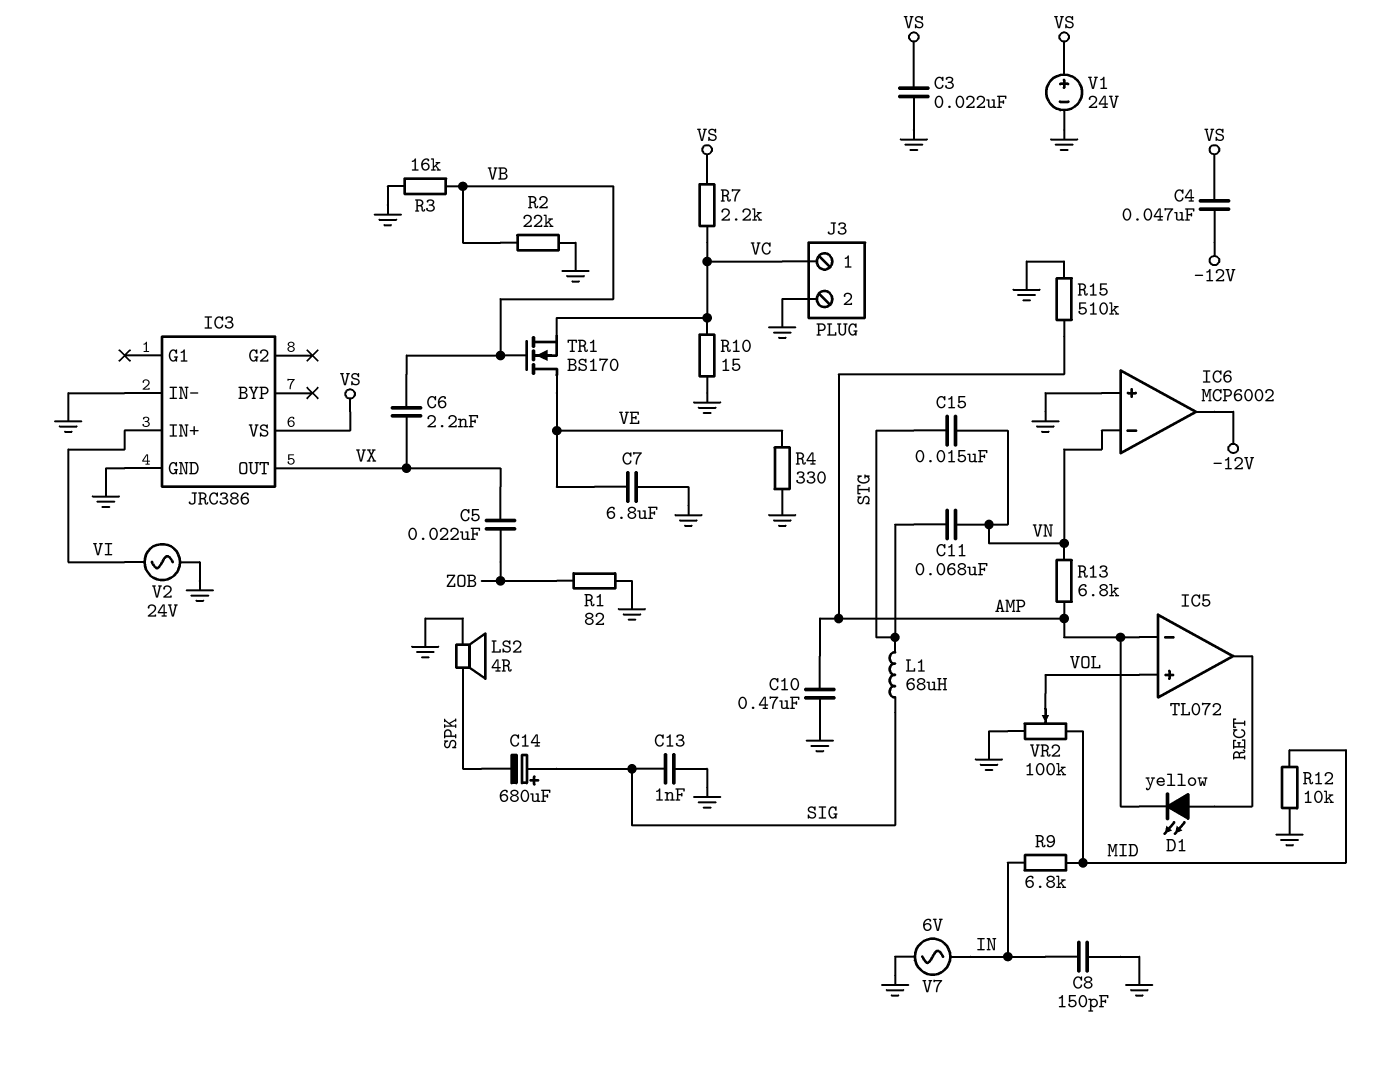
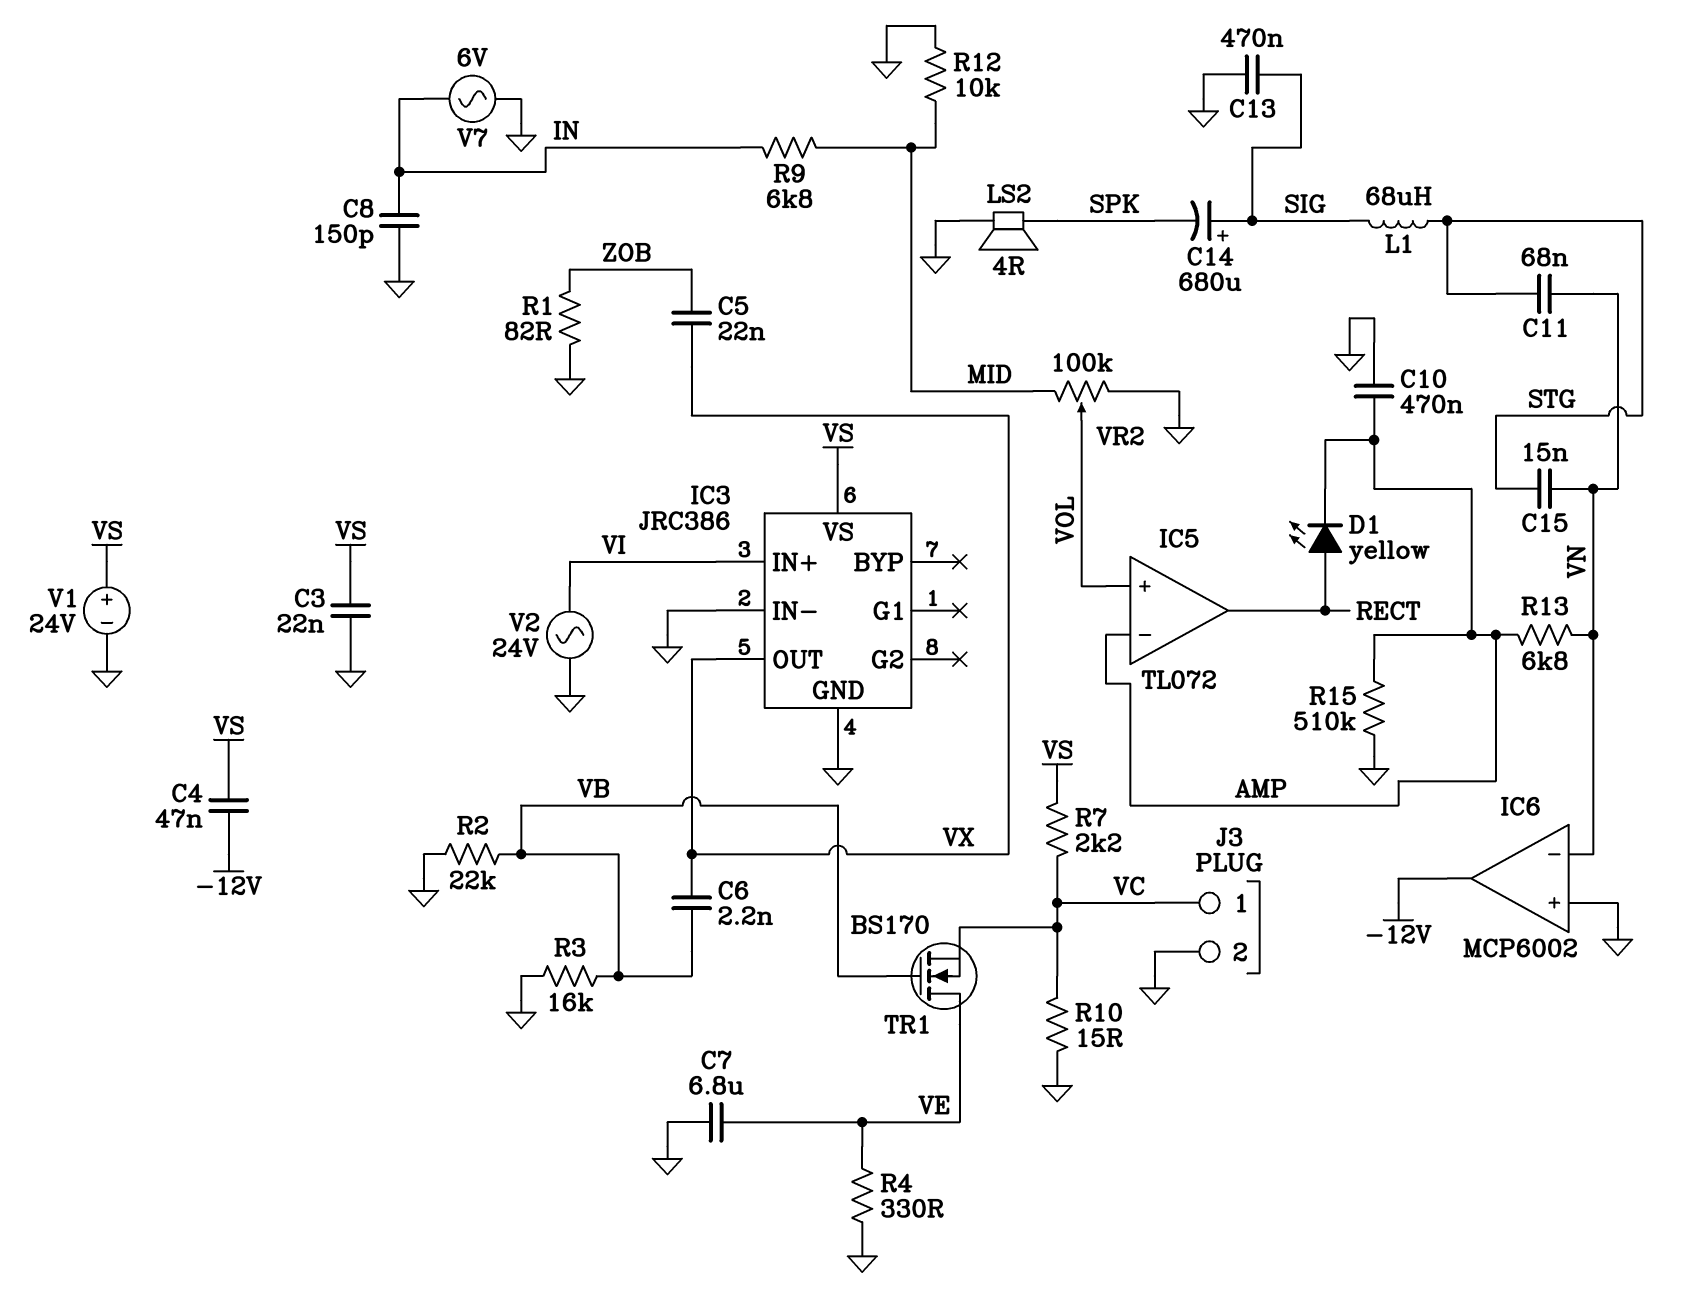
C13: 1nF (GND, SIG) -> 470nF (GND, SIG)

